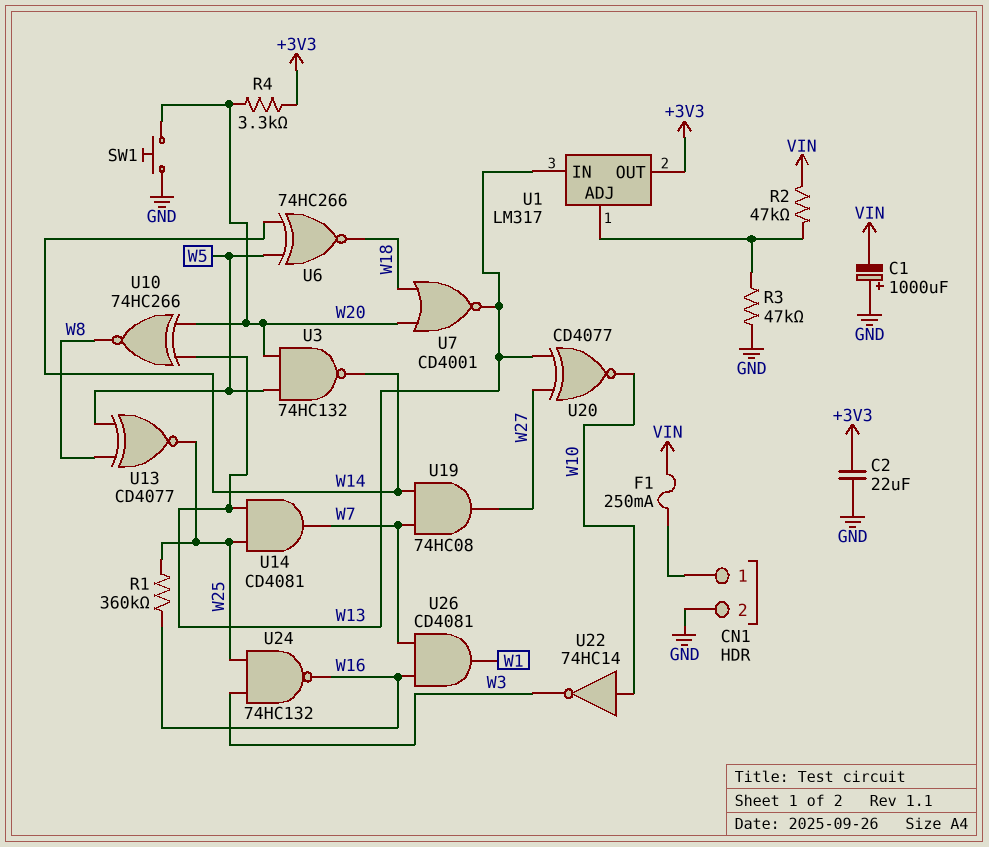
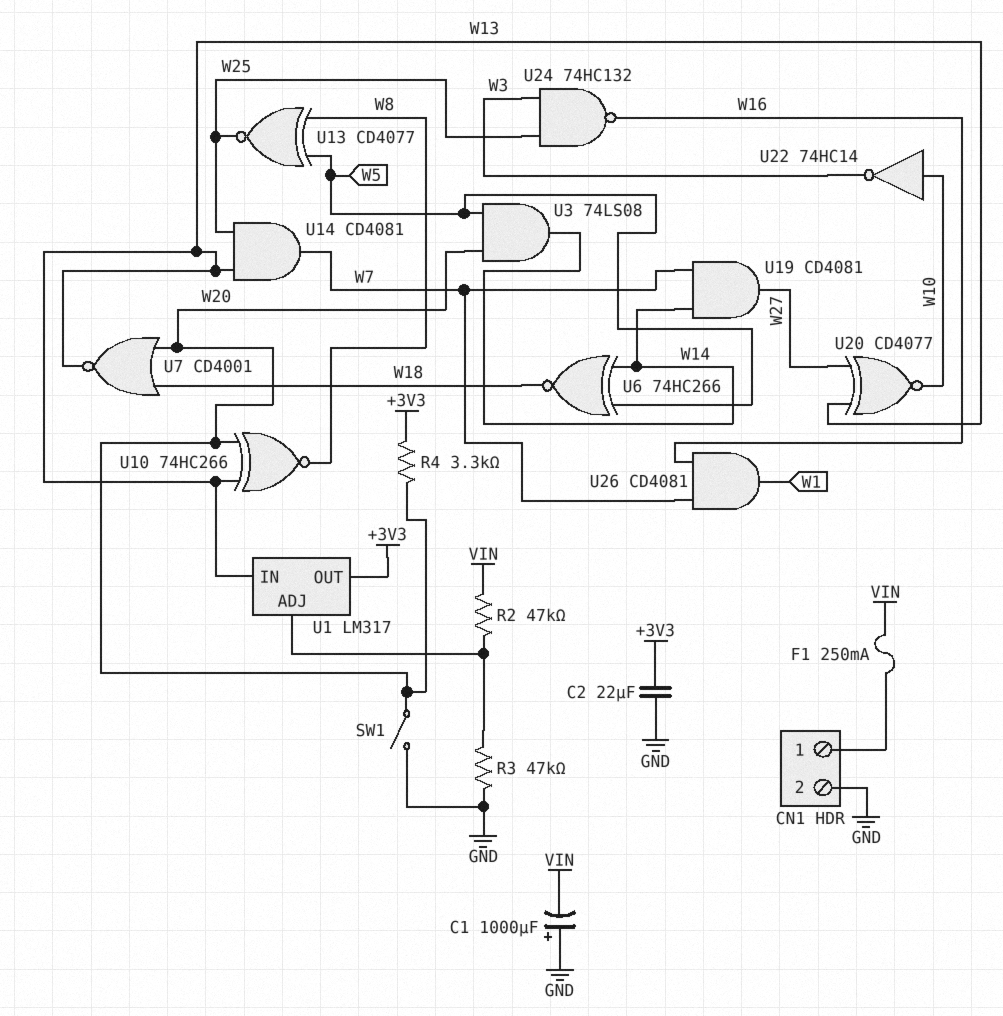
R1: 360k (W16, W25) -> none
SW1: button (GND, W20) -> switch (GND, W20)
U3: NAND 74HC132 (in W5, in W20, out W14) -> AND 74LS08 (in W5, in W20, out W14)
U19: AND 74HC08 (in W7, in W14, out W27) -> AND CD4081 (in W7, in W14, out W27)

